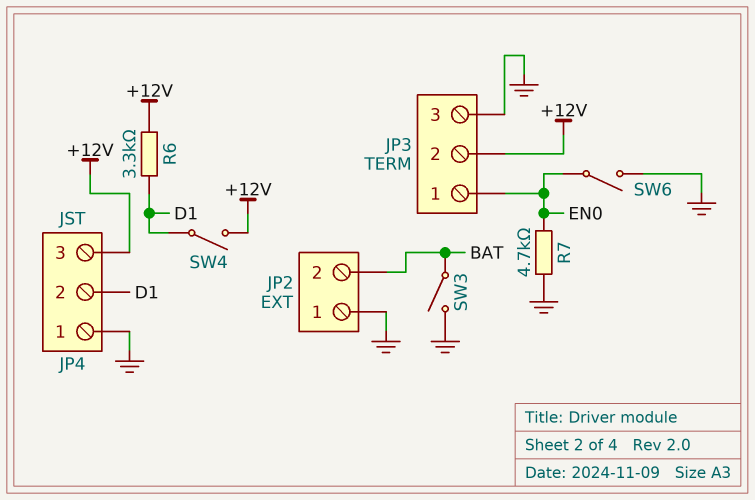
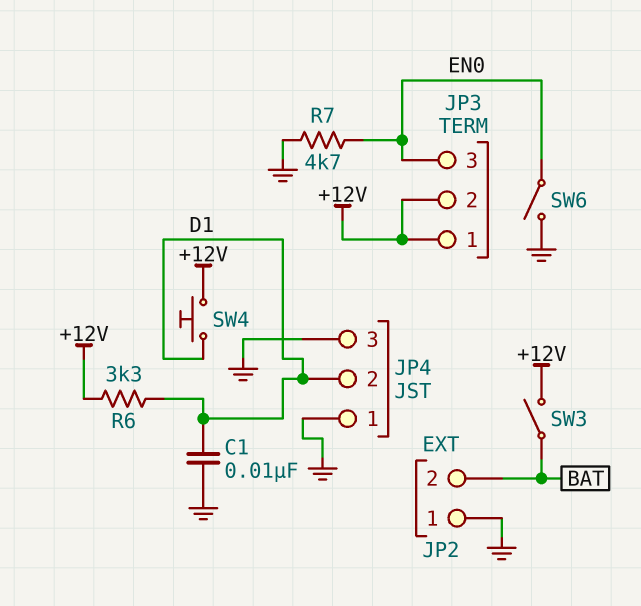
C1: none -> 10nF (D1, GND)
JP3 pin 1: EN0 -> +12V
JP3 pin 3: GND -> EN0
JP4 pin 3: +12V -> GND
SW3: switch (BAT, GND) -> switch (+12V, BAT)
SW4: switch (+12V, D1) -> button (+12V, D1)

